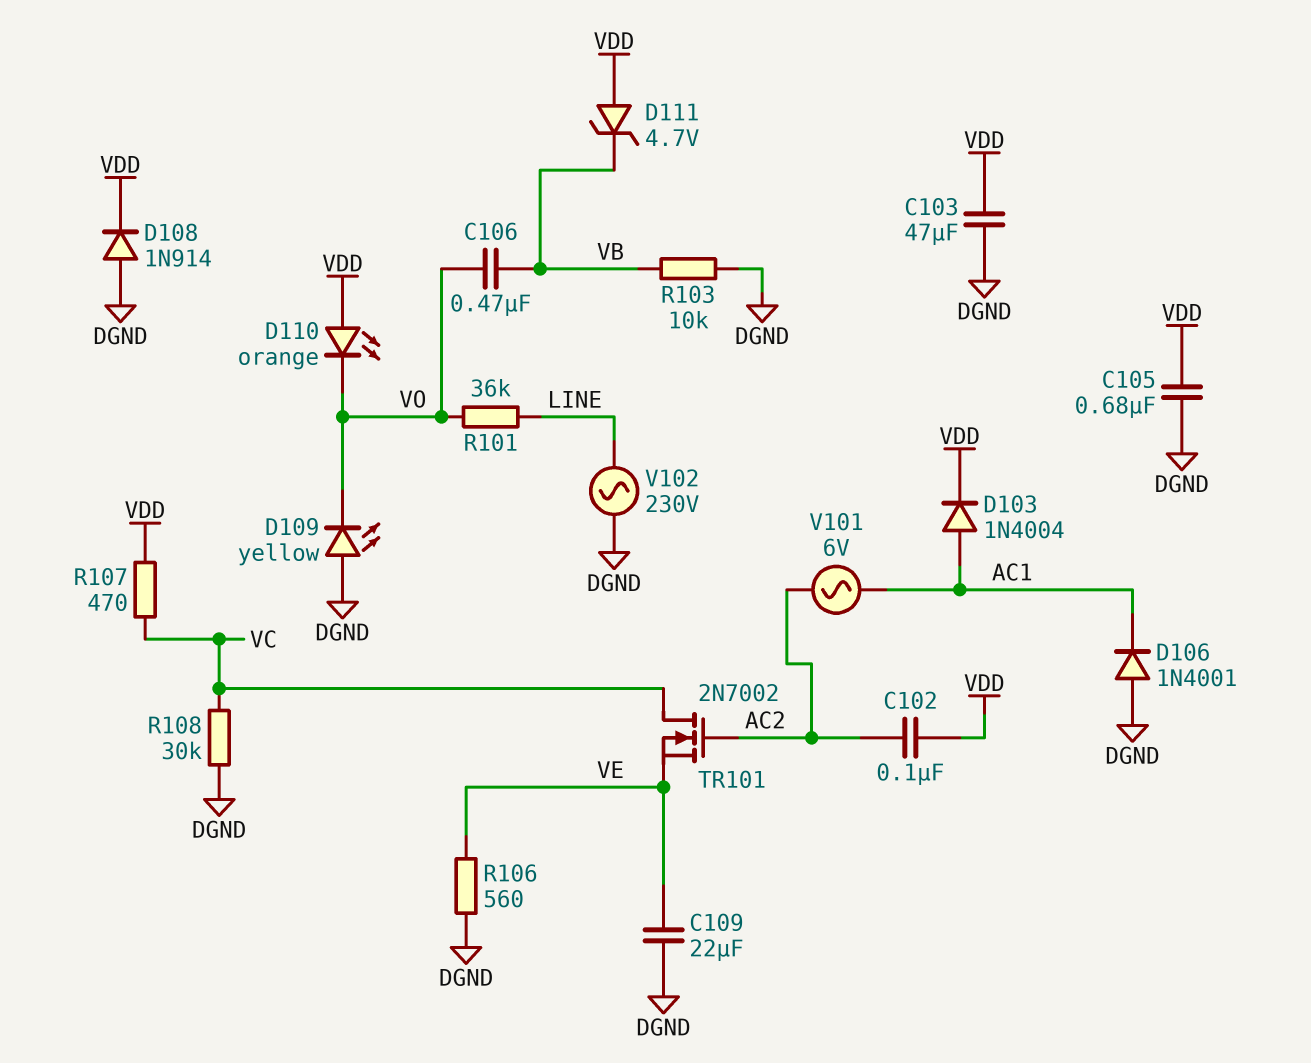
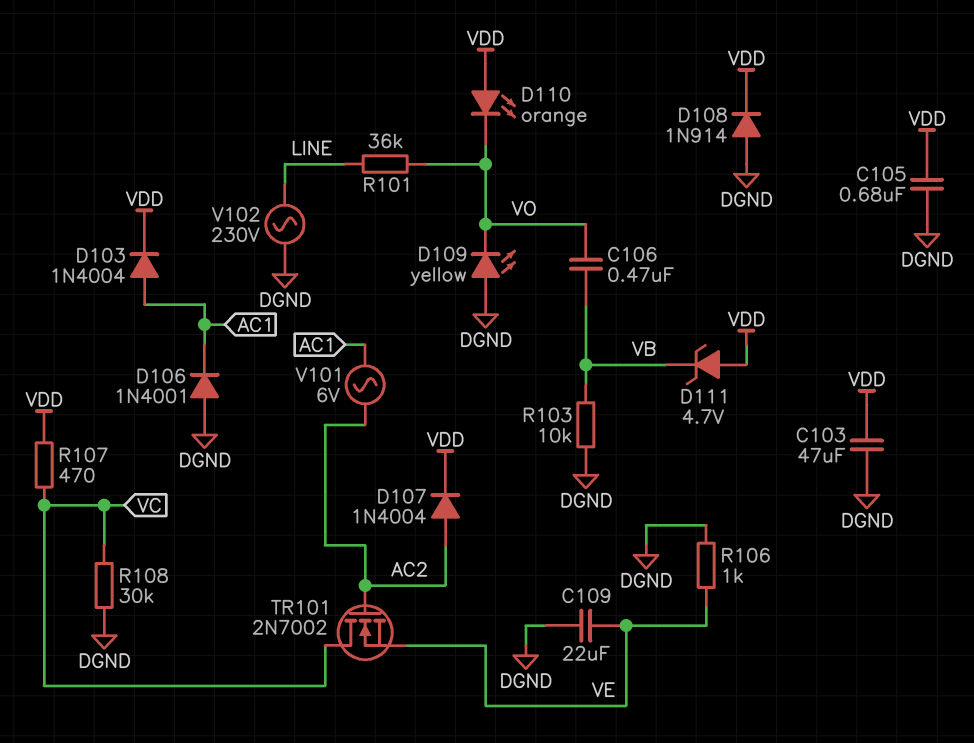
C102: 100nF (AC2, VDD) -> none
D107: none -> diode 1N4004 (A AC2, K VDD)
R106: 560 (DGND, VE) -> 1k (DGND, VE)

